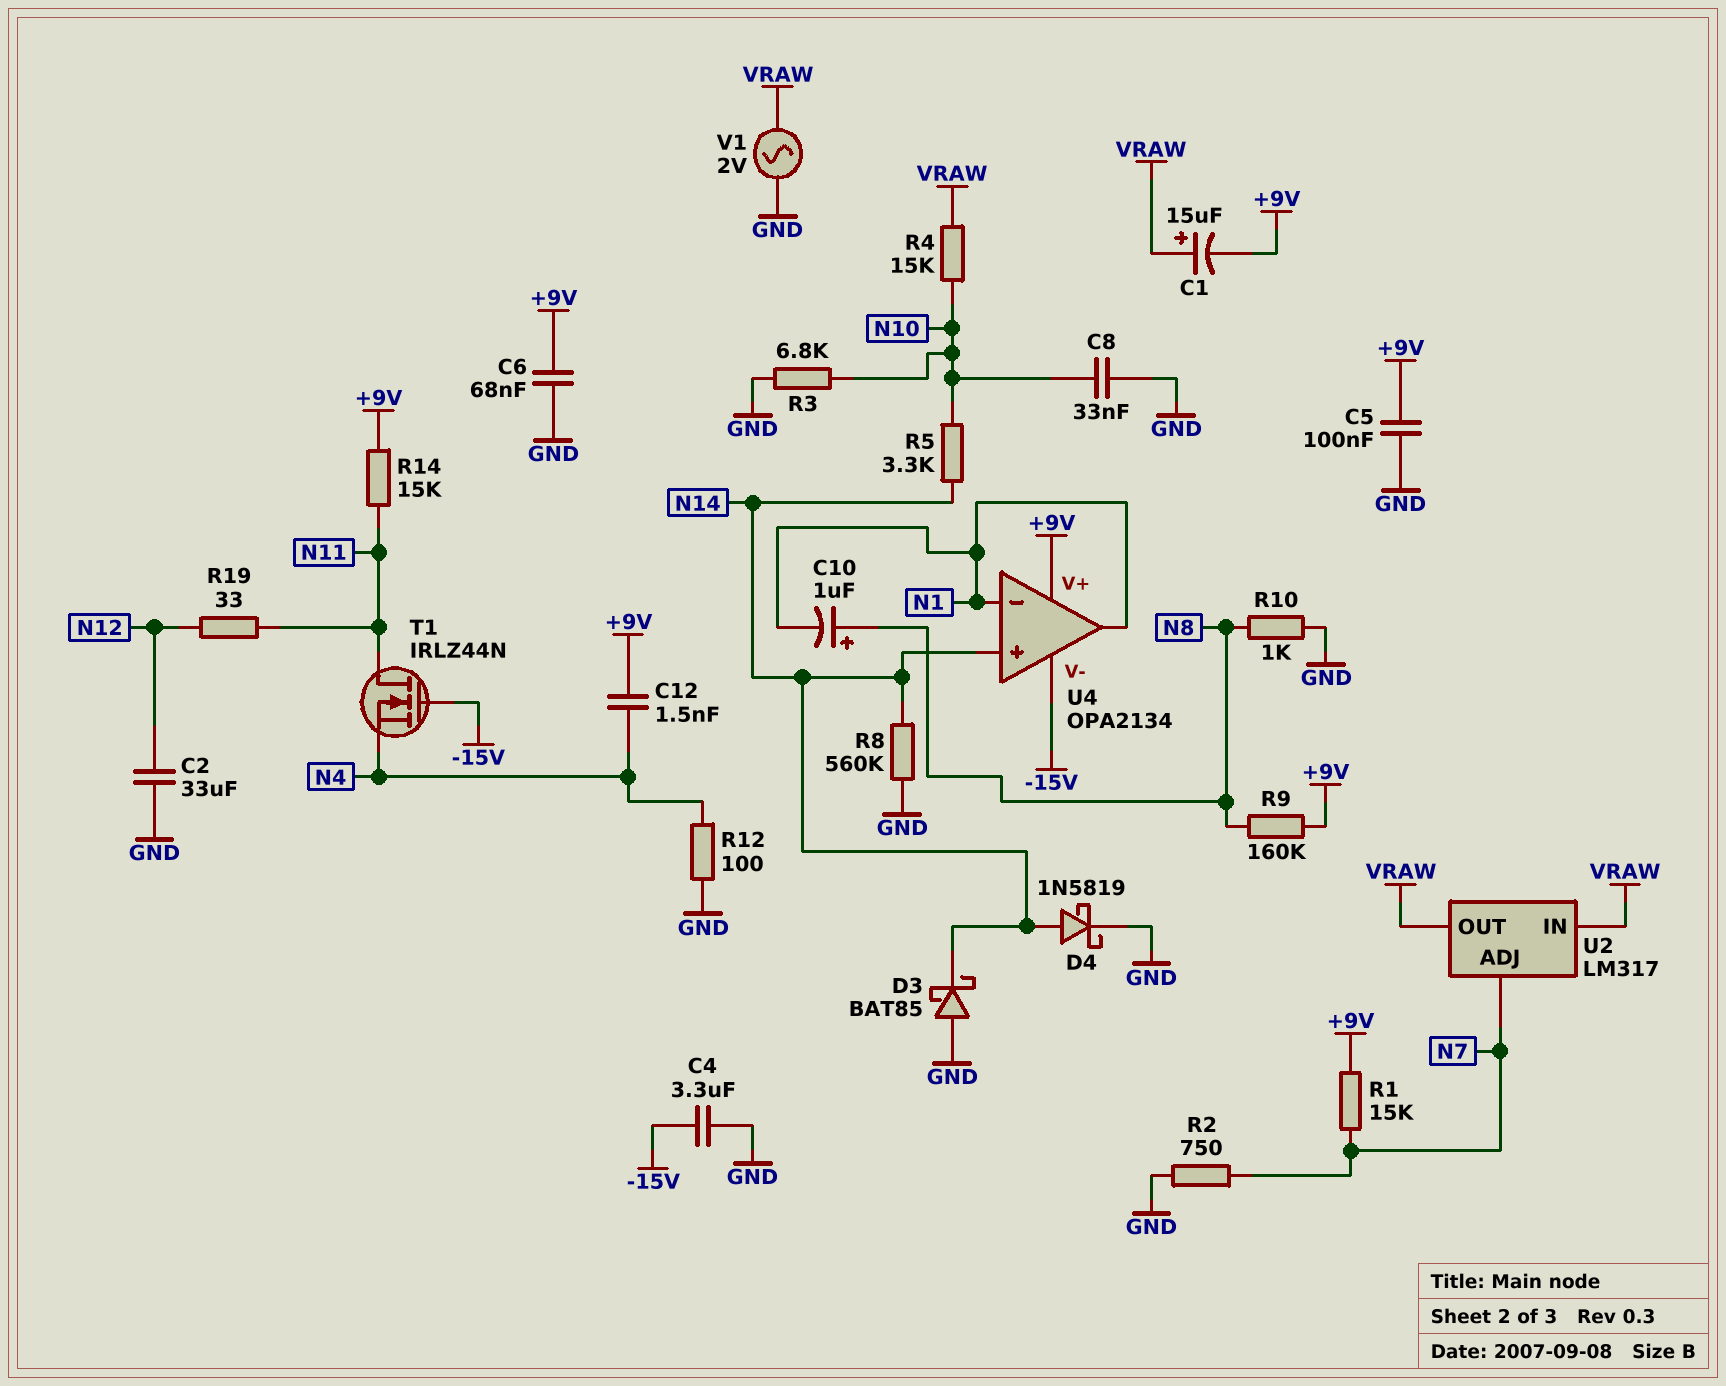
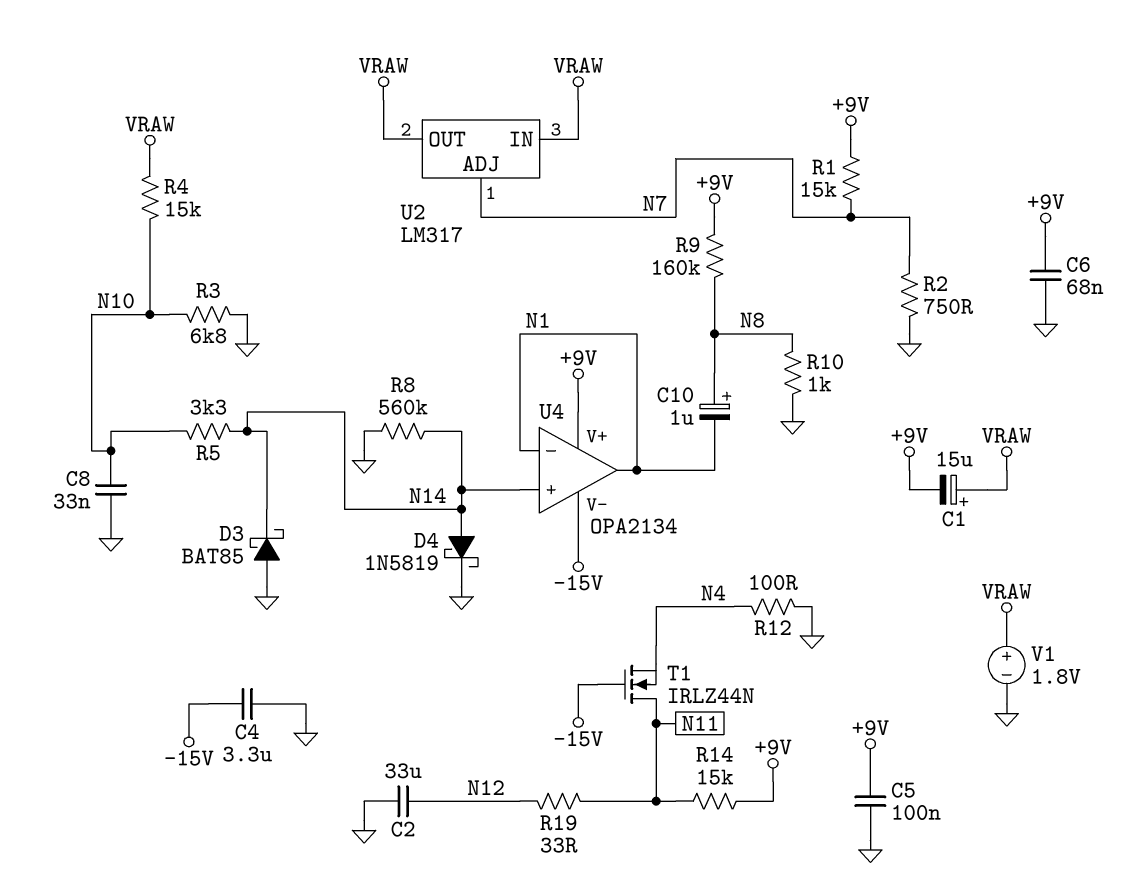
C12: 1.5nF (+9V, N4) -> none
V1: AC 2V (GND, VRAW) -> 1.8V (plus VRAW, minus GND)

